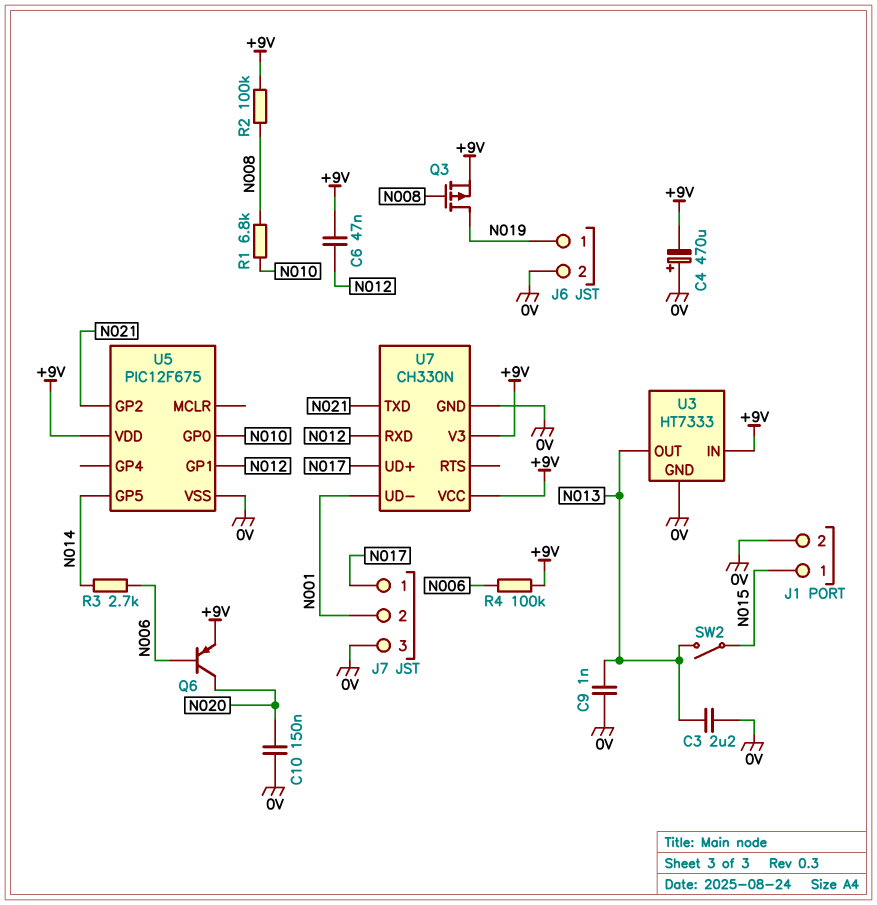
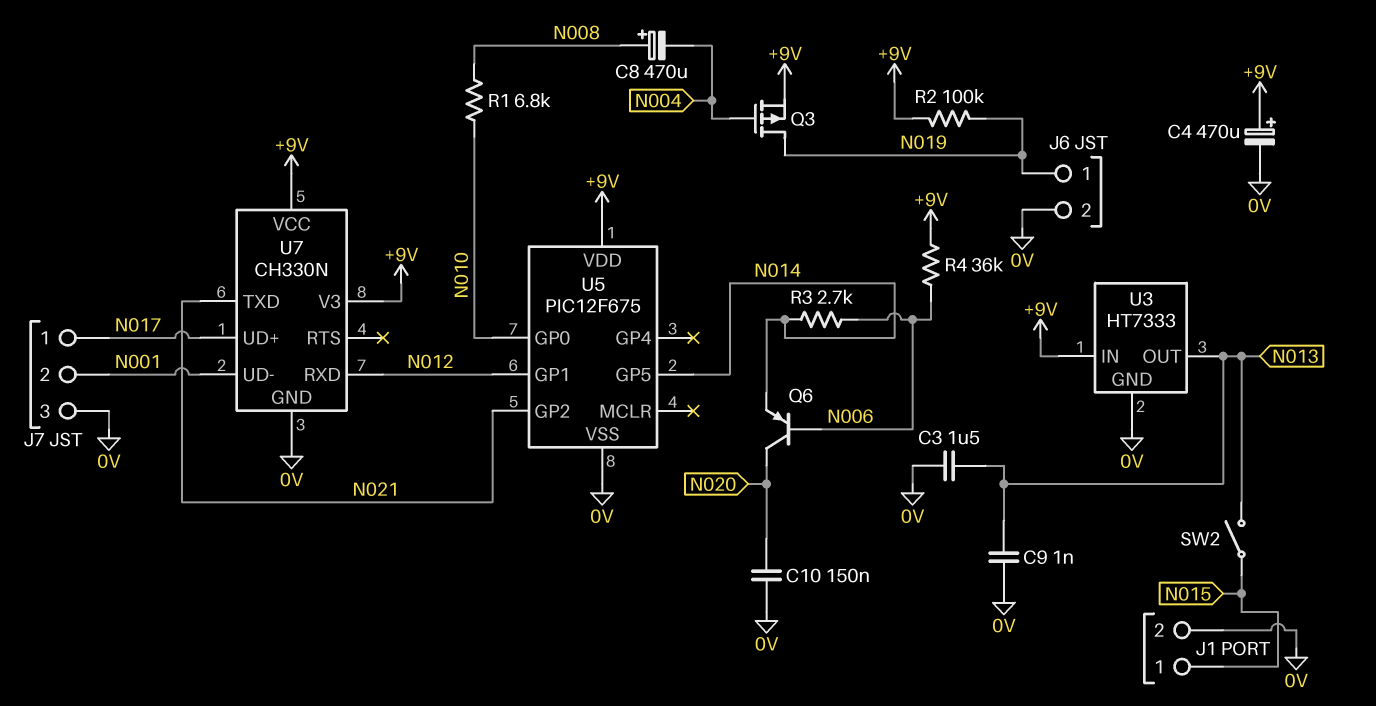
C3: 2.2uF (0V, N013) -> 1.5uF (0V, N013)
C4: 470uF (plus 0V, minus +9V) -> 470uF (plus +9V, minus 0V)
C6: 47nF (+9V, N012) -> none
C8: none -> 470uF (plus N008, minus N004)
Q3: PMOS (G N008, D N019, S +9V) -> PMOS (G N004, D N019, S +9V)
Q6: PNP (B N006, C N020, E +9V) -> PNP (B N006, C N020, E N014)
R2: 100k (+9V, N008) -> 100k (+9V, N019)
R4: 100k (+9V, N006) -> 36k (+9V, N006)

